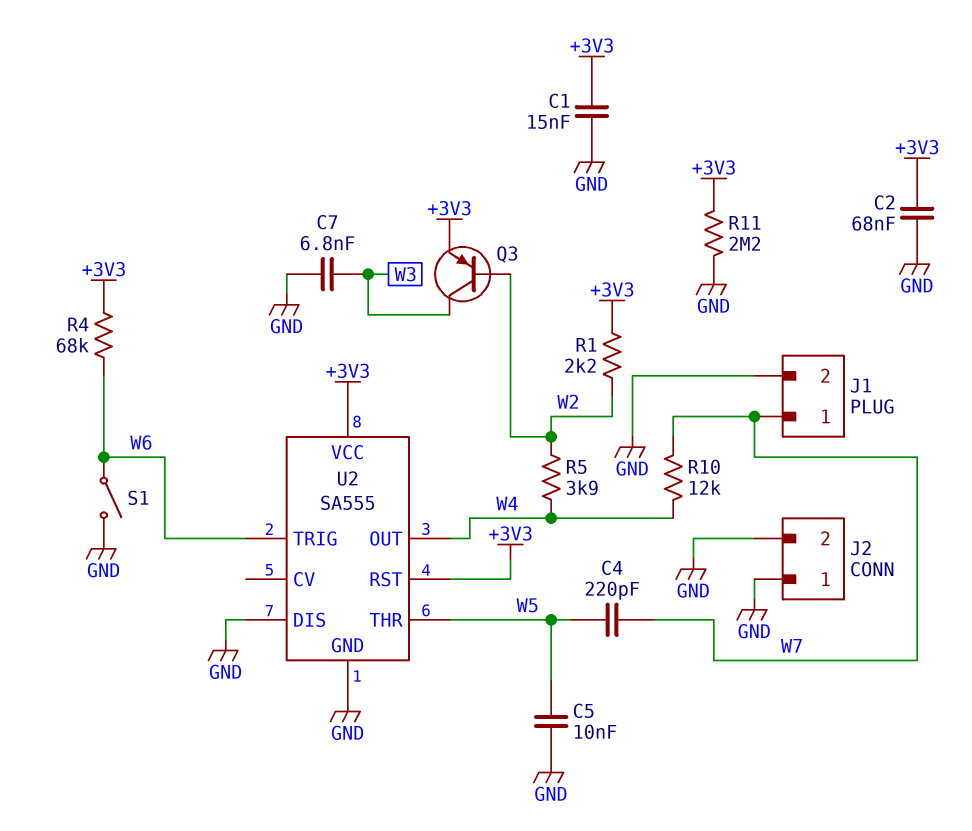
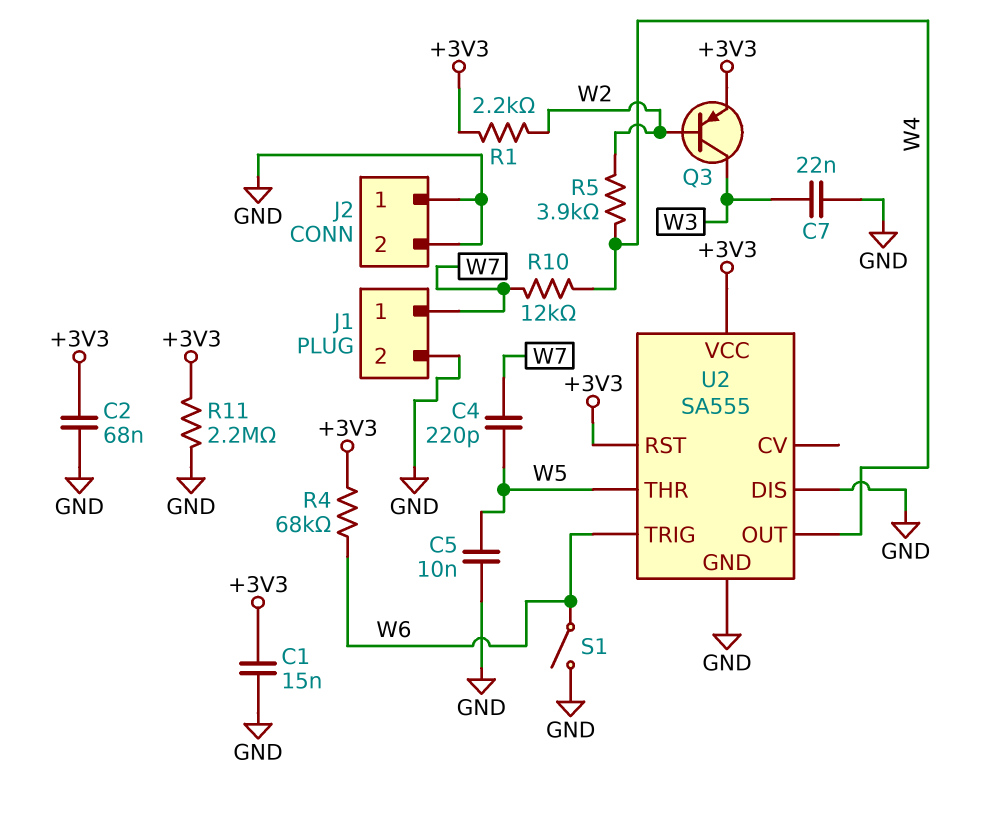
C7: 6.8nF (GND, W3) -> 22nF (GND, W3)

